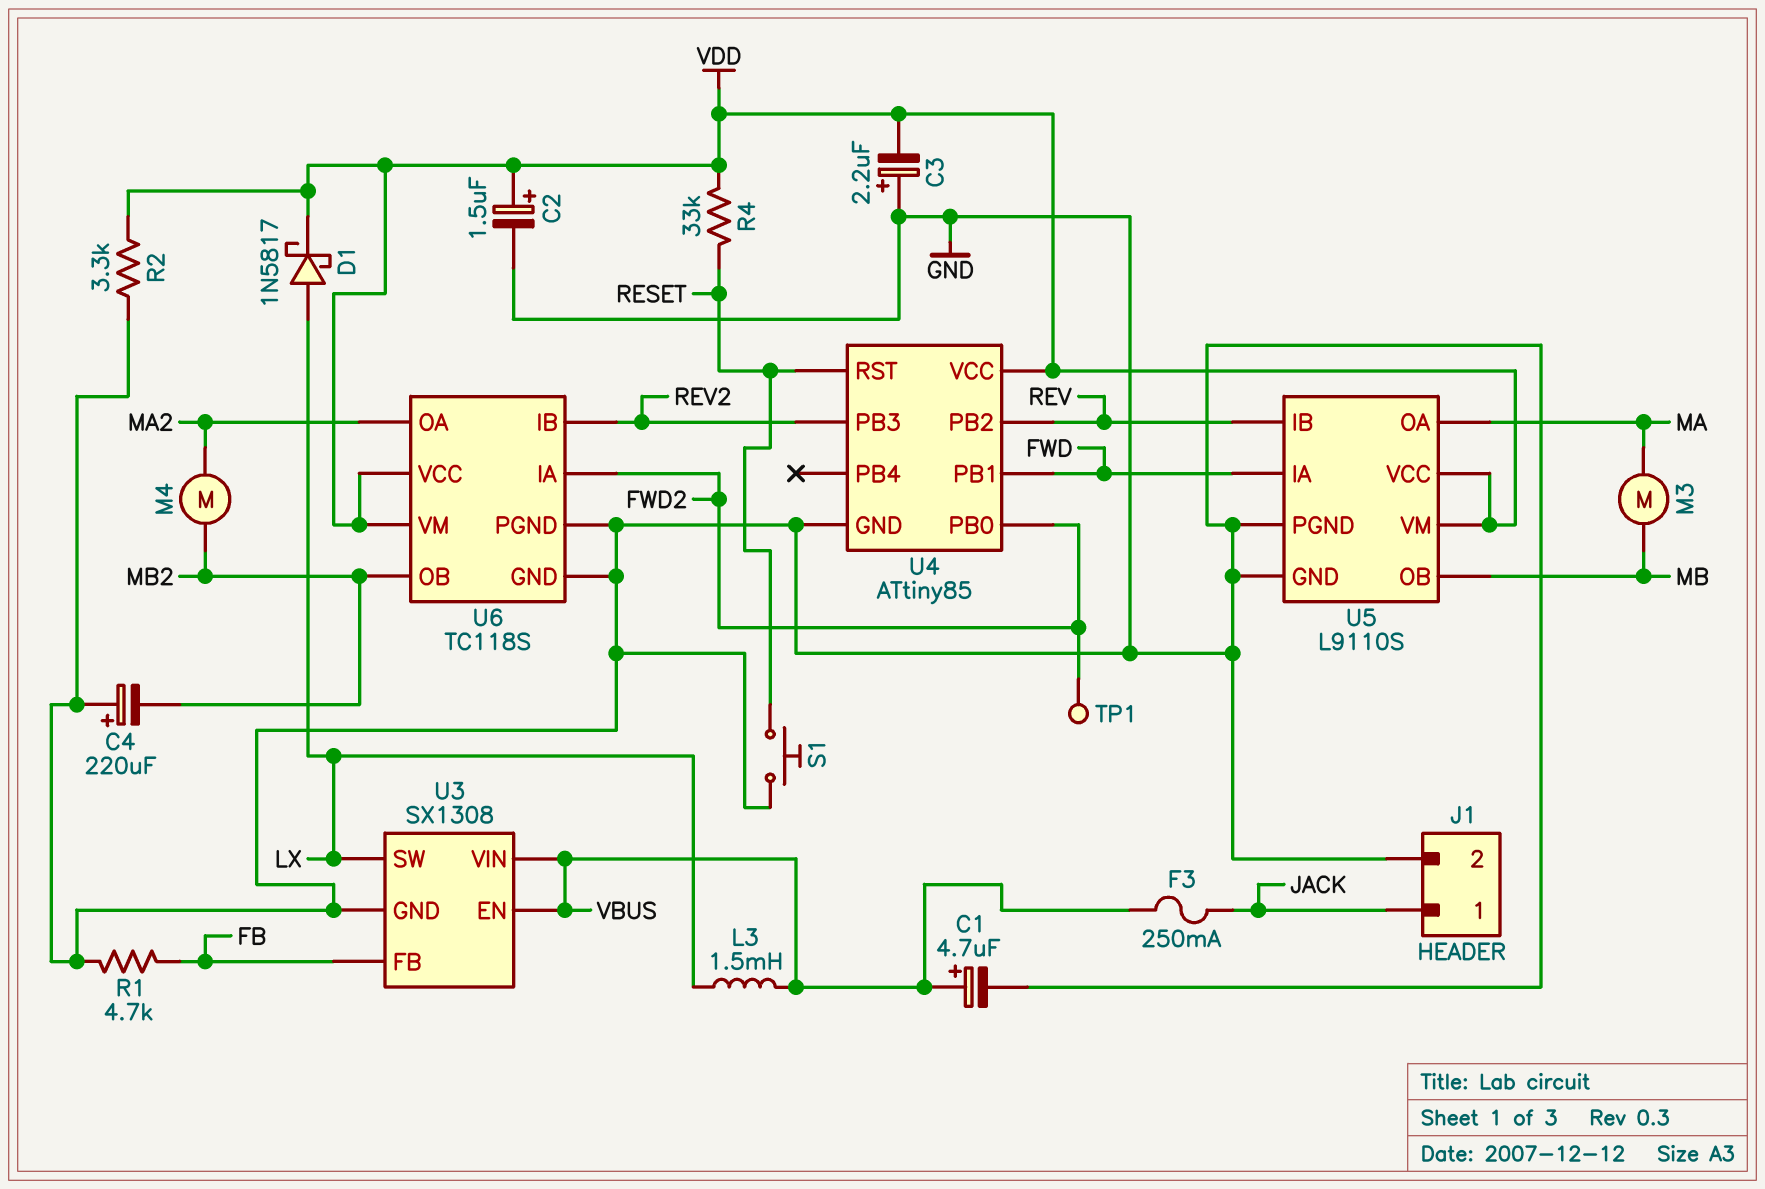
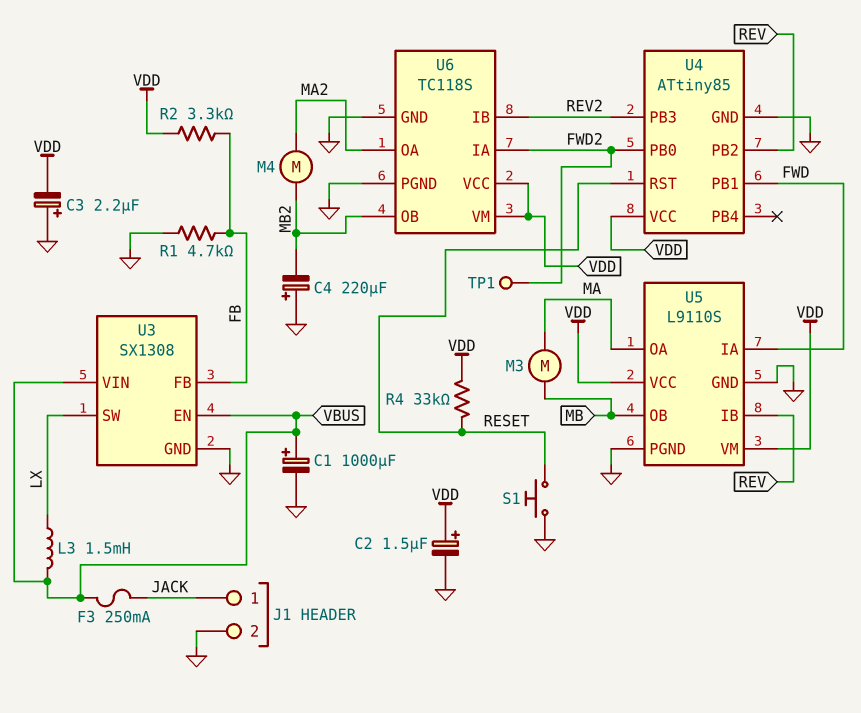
C1: 4.7uF (plus VBUS, minus GND) -> 1000uF (plus VBUS, minus GND)
D1: schottky 1N5817 (A LX, K VDD) -> none
R2: 3.3k (GND, VDD) -> 3.3k (FB, VDD)

